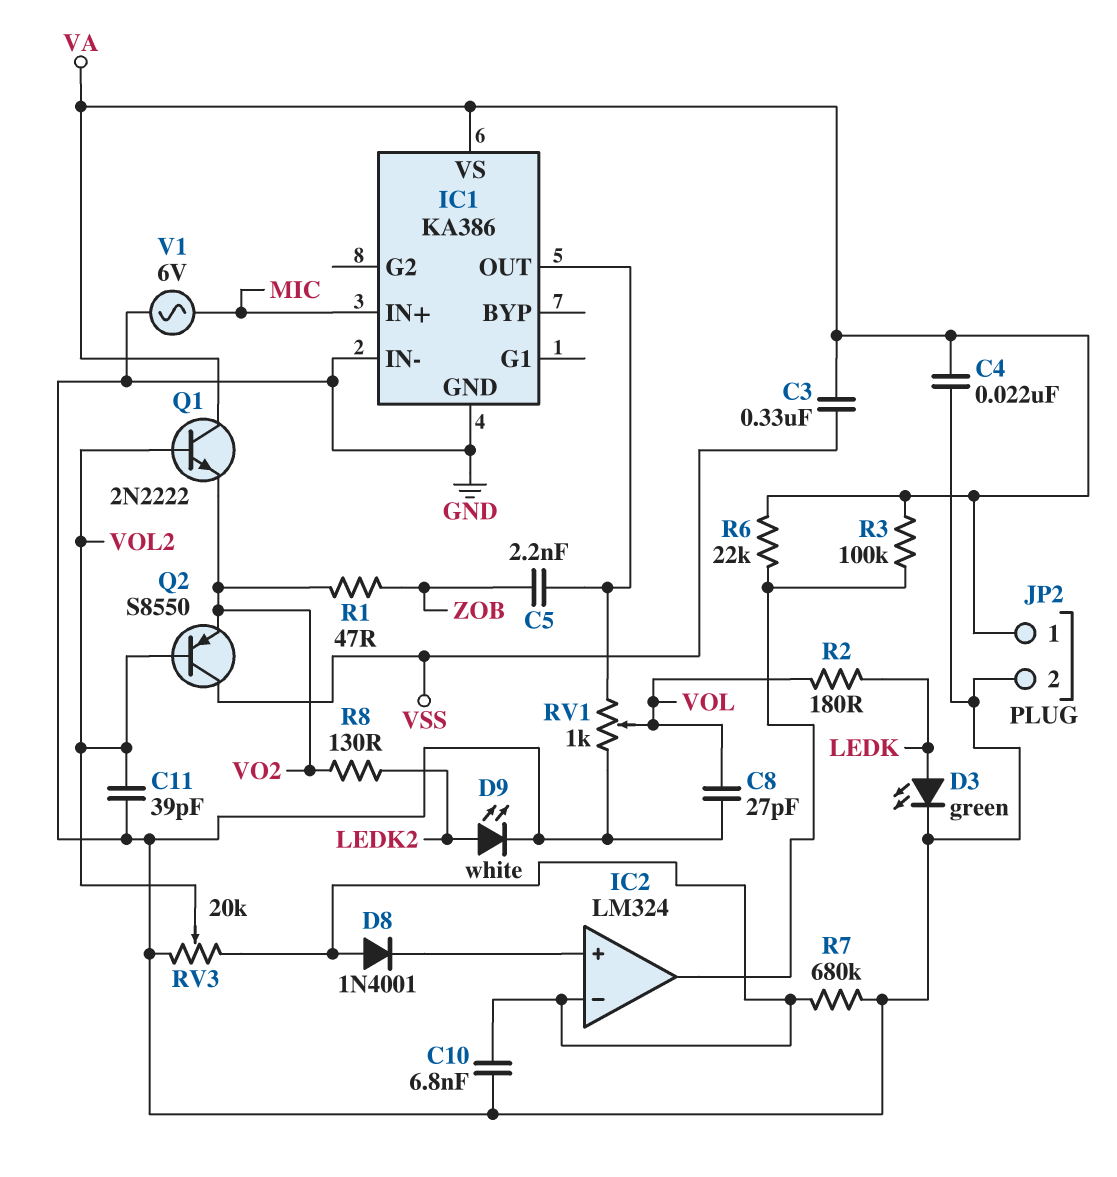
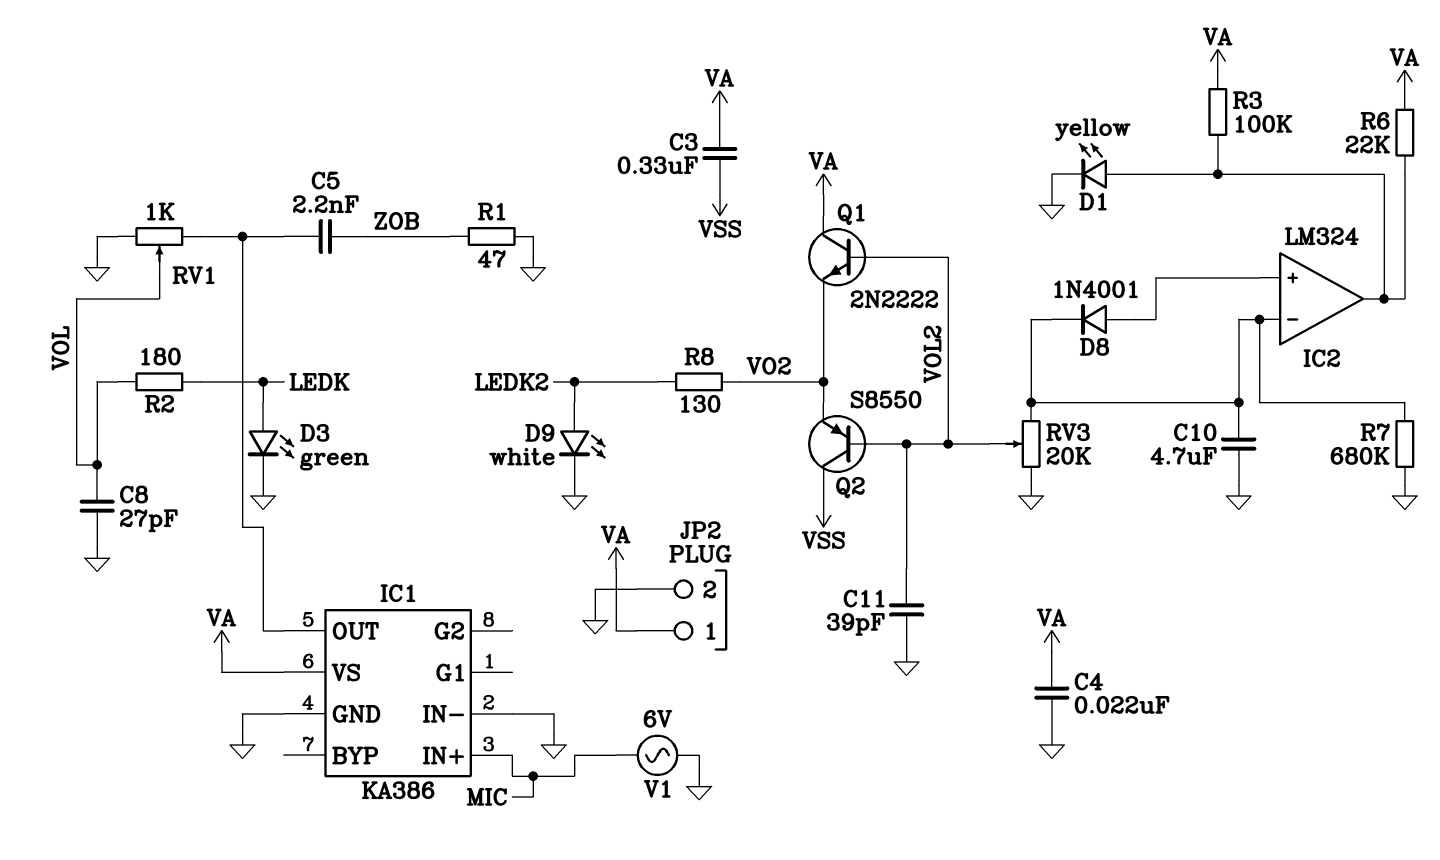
C10: 6.8nF (GND, IC2/in-) -> 4.7uF (GND, IC2/in-)
D1: none -> LED yellow (A IC2/out, K GND)
D8: diode 1N4001 (A IC2/in-, K IC2/in+) -> diode 1N4001 (A IC2/in+, K IC2/in-)
R1: 47 (VO2, ZOB) -> 47 (GND, ZOB)

